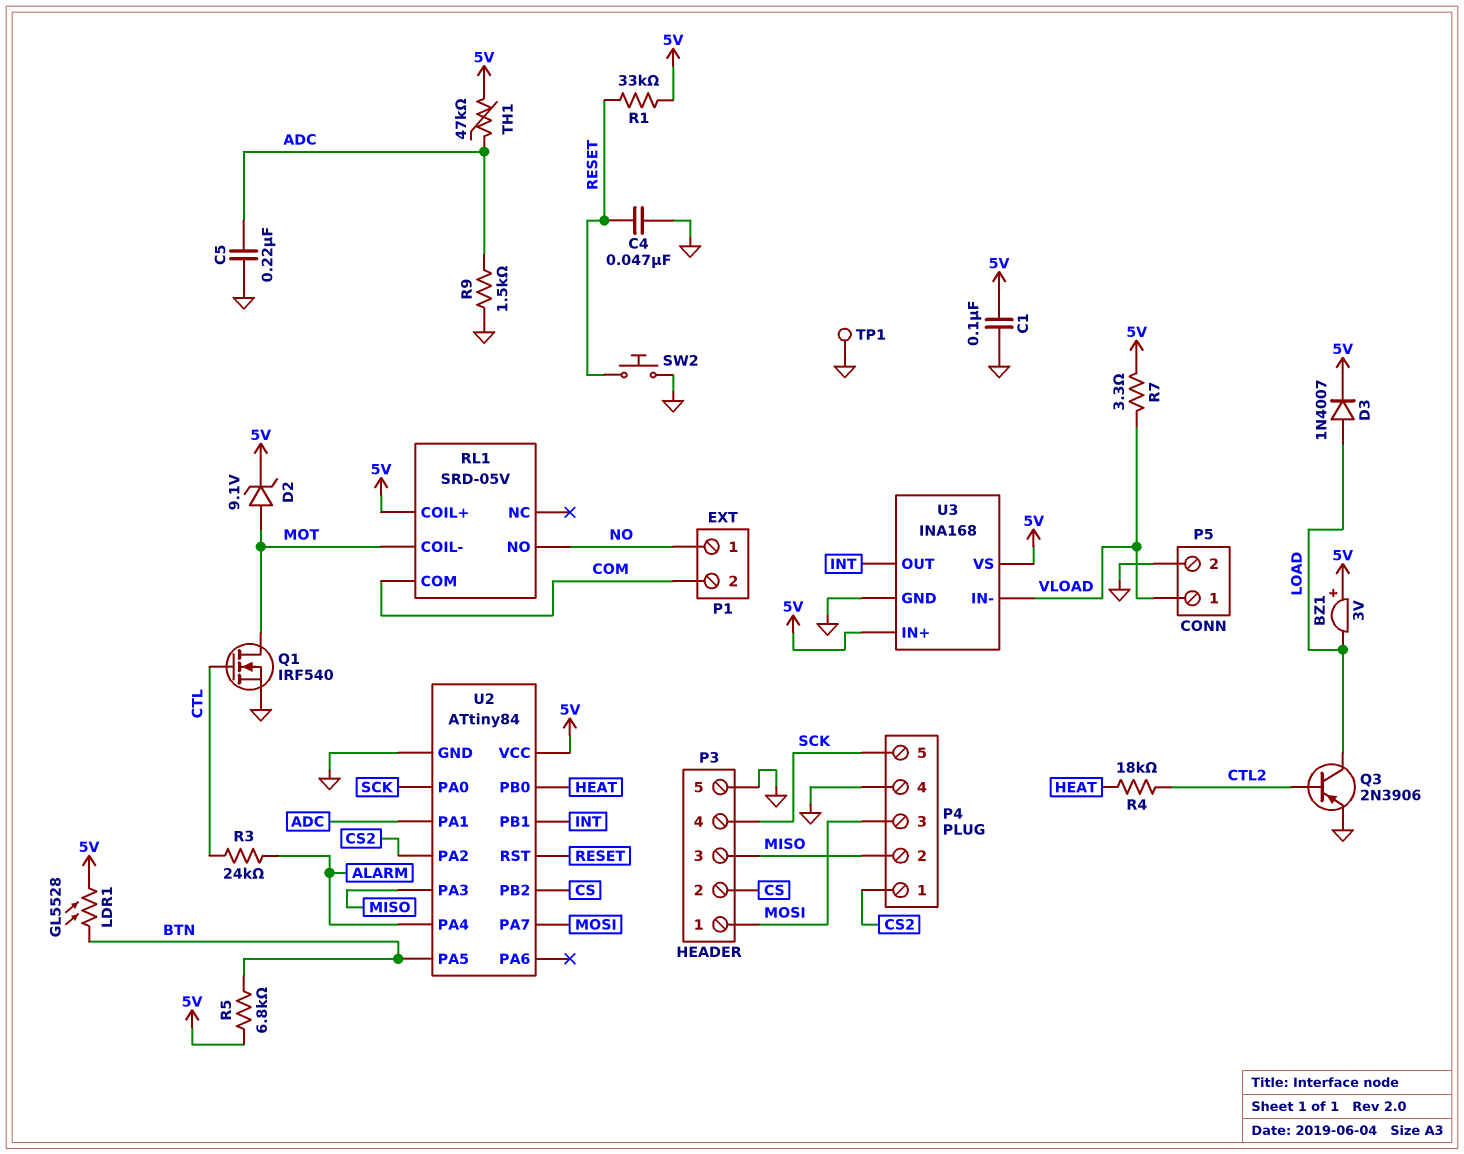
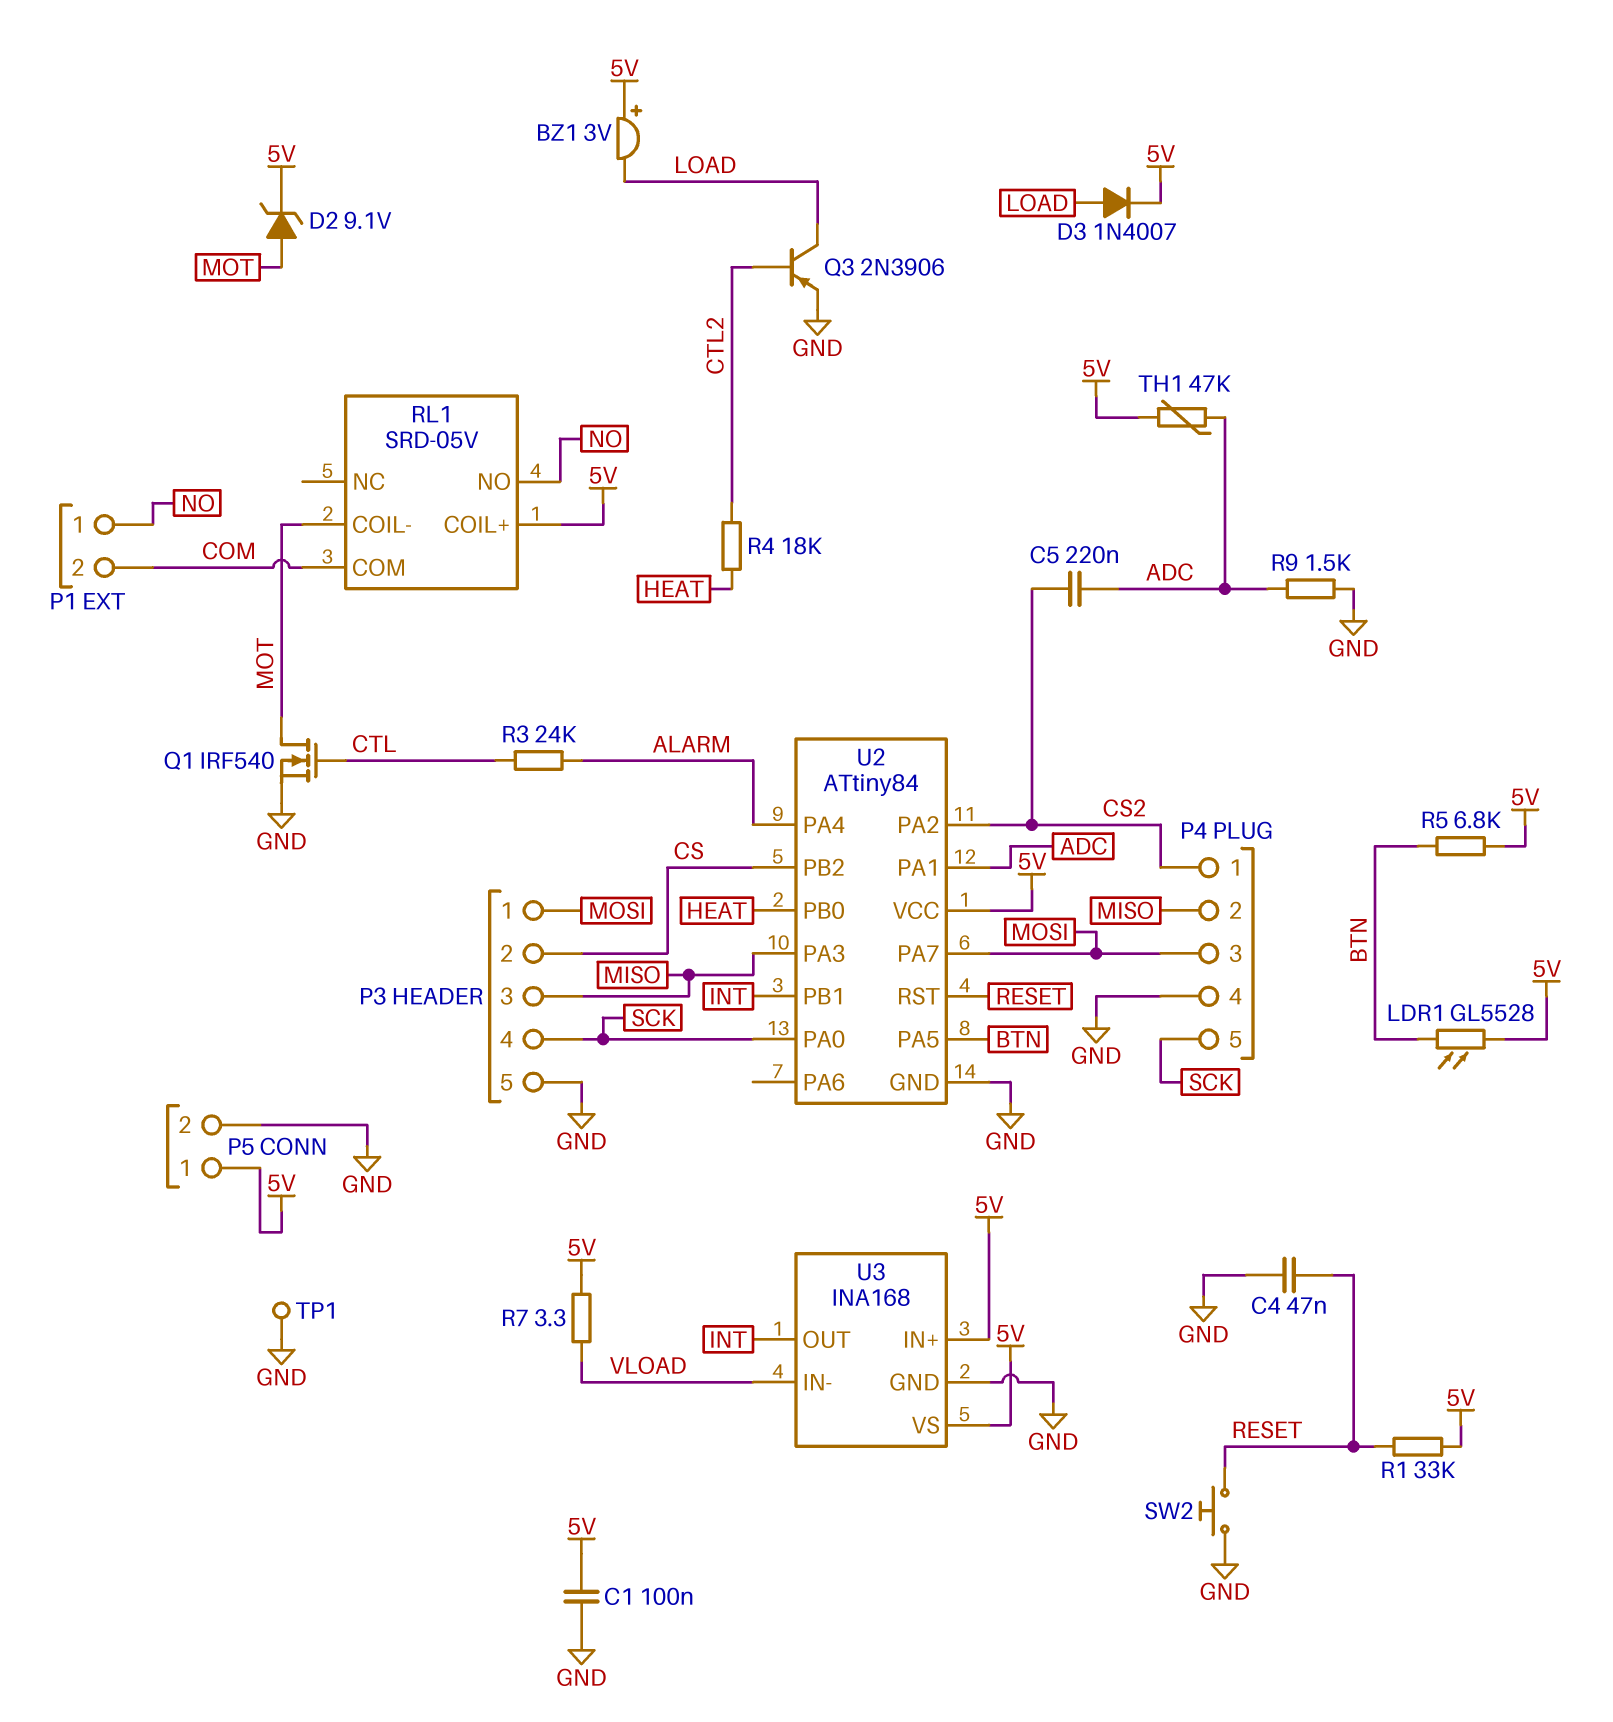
C5: 220nF (ADC, GND) -> 220nF (ADC, CS2)
P5 pin 1: VLOAD -> 5V

